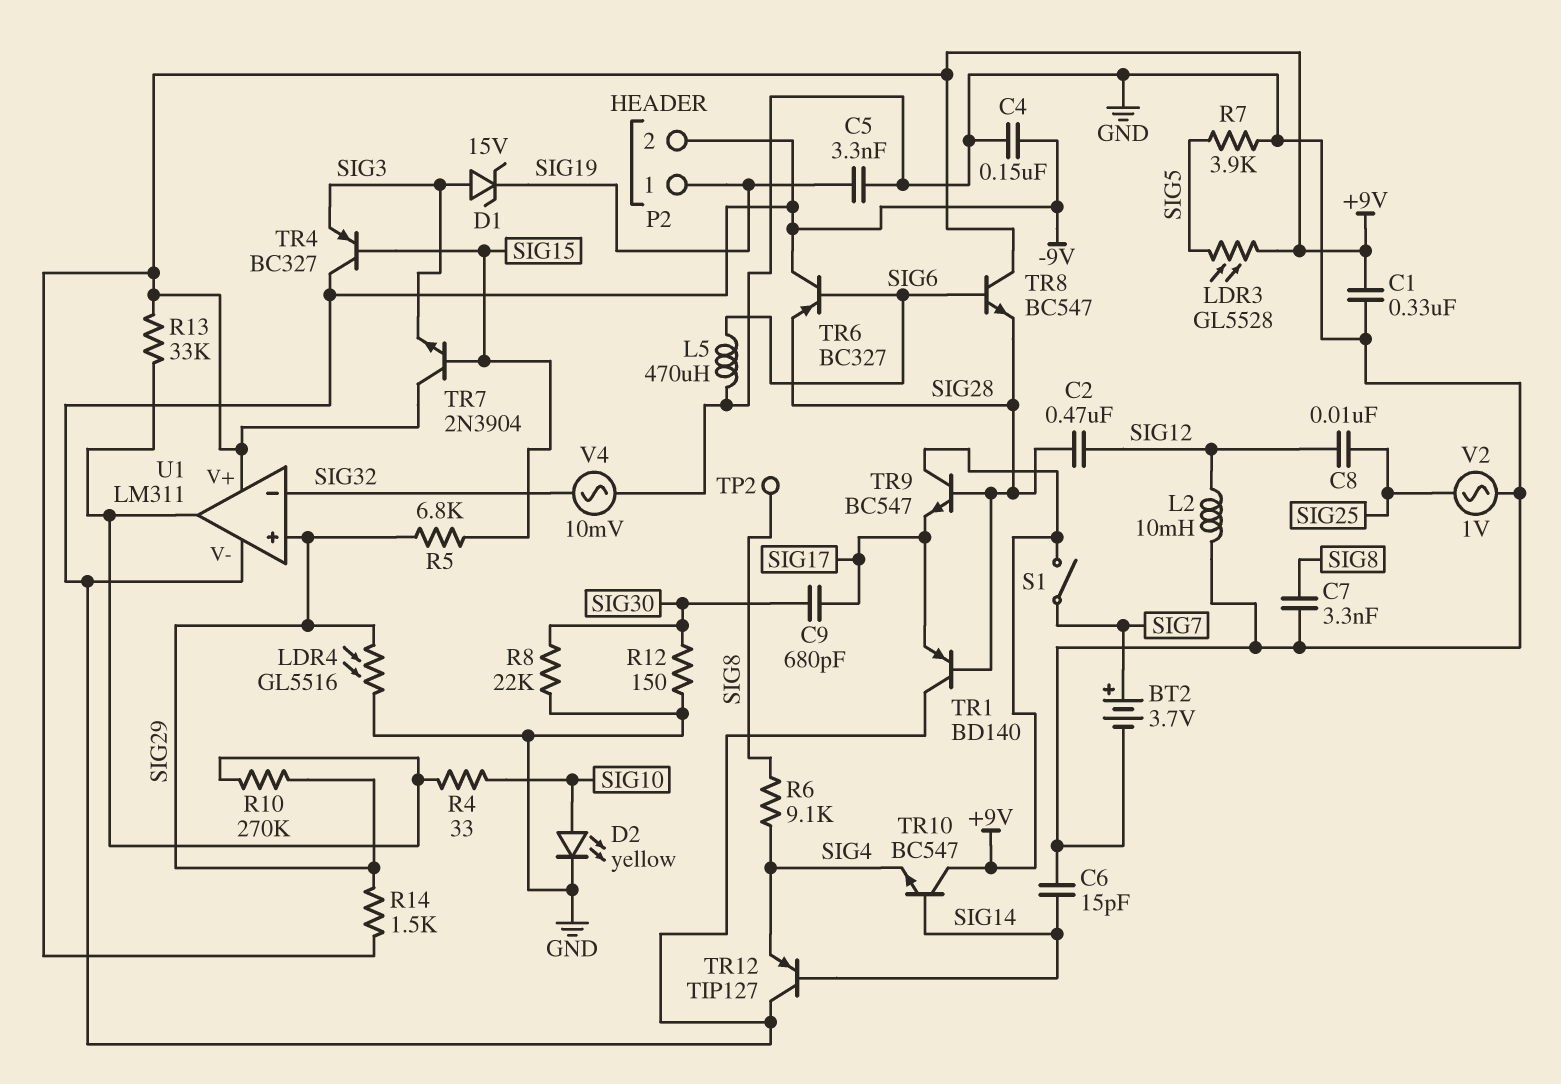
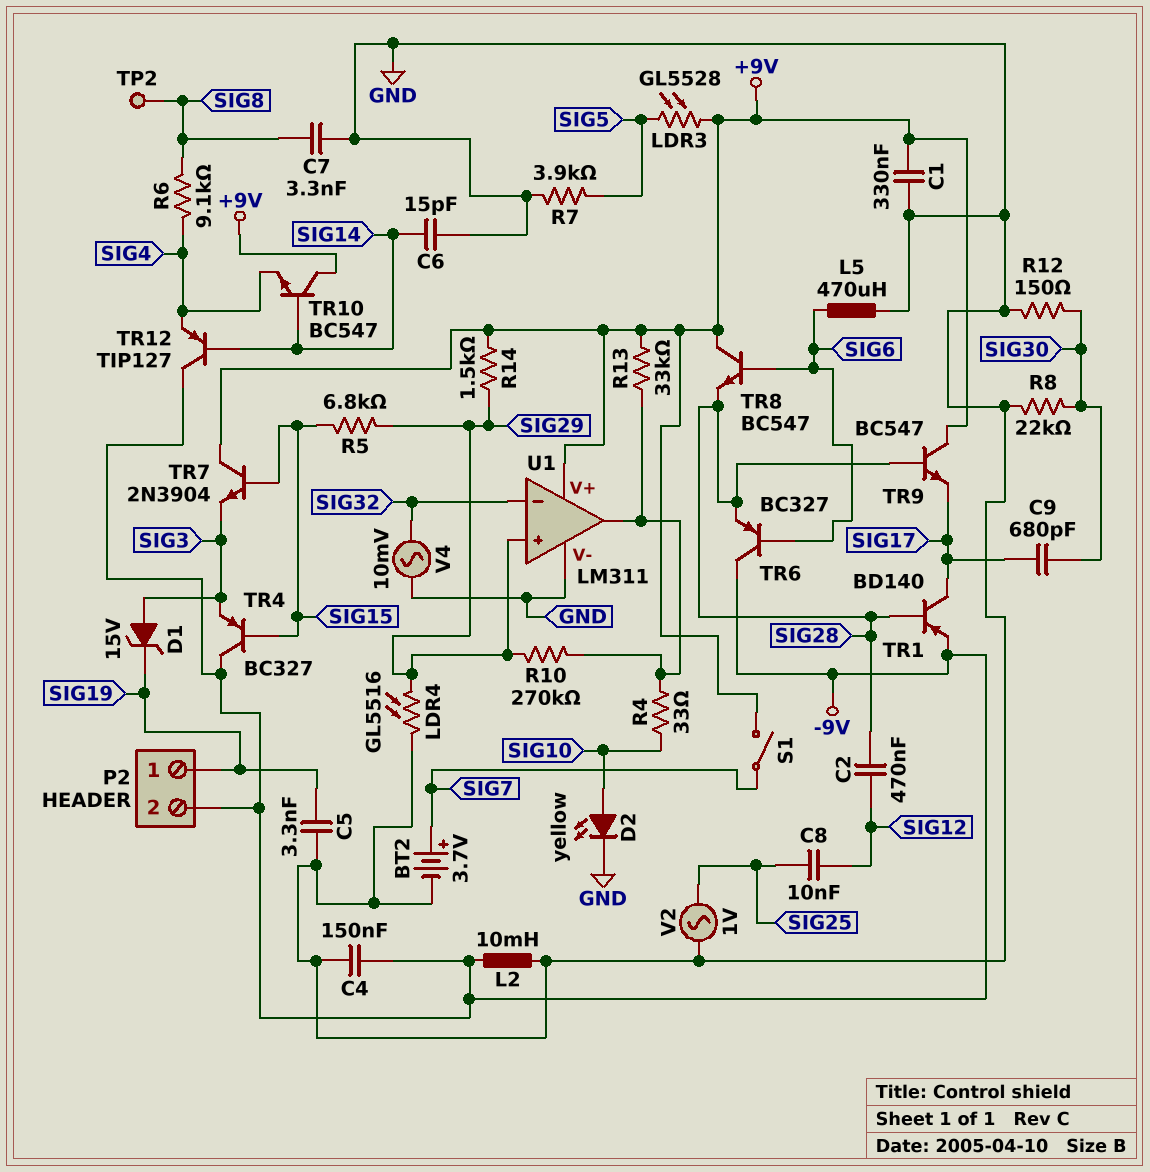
L2: 10mH (GND, SIG12) -> 10mH (-9V, GND)
TR1: PNP BD140 (B SIG28, C -9V, E SIG17) -> PNP BD140 (B SIG28, C SIG17, E -9V)
U1 pin V-: -9V -> GND

